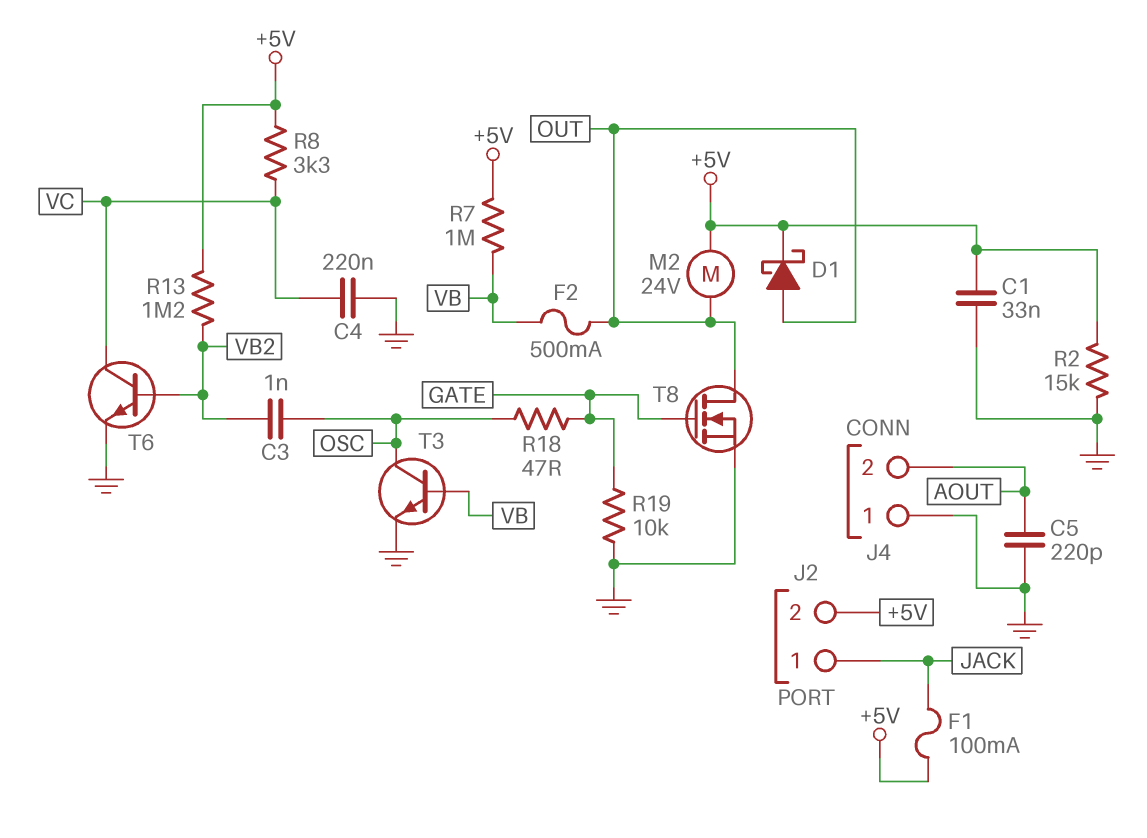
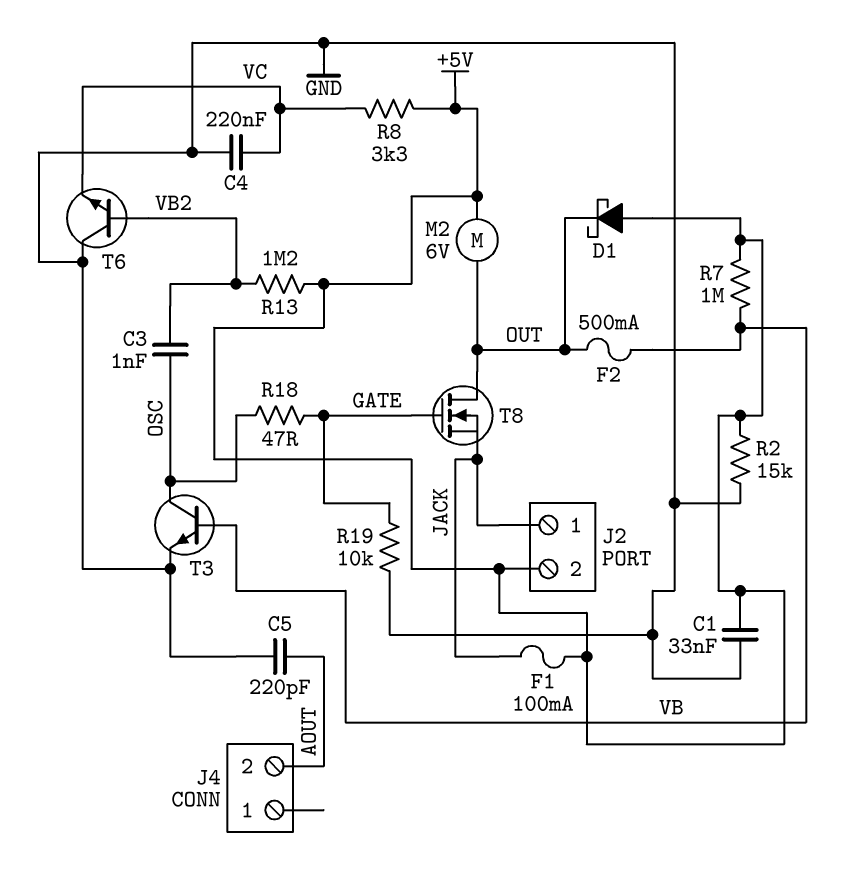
D1: schottky (A OUT, K +5V) -> schottky (A +5V, K OUT)
J4 pin 1: GND -> none
M2: motor 24V (+5V, OUT) -> motor 6V (+5V, OUT)
T6: NPN (B VB2, C VC, E GND) -> NPN (B VB2, C GND, E VC)
T8: NMOS (G GATE, D OUT, S GND) -> NMOS (G GATE, D OUT, S JACK)

